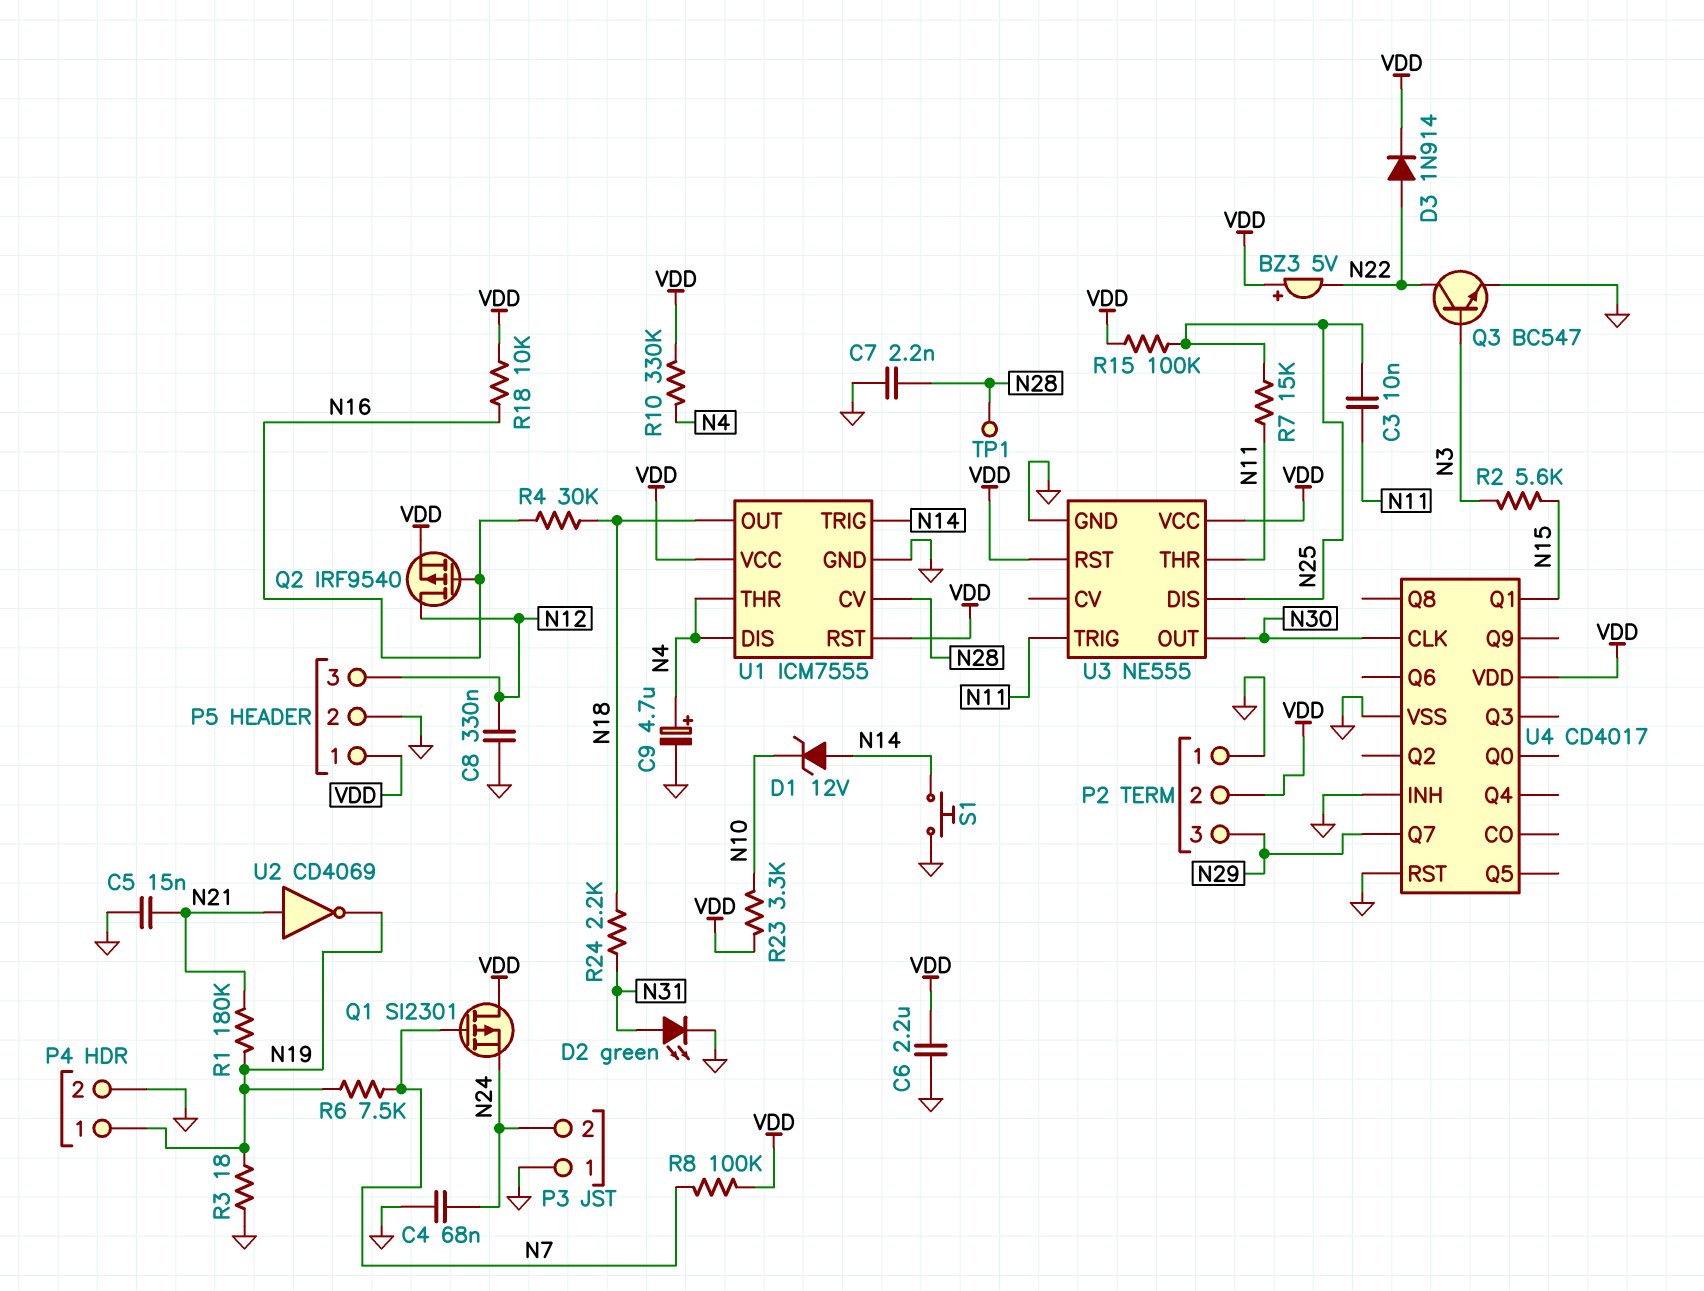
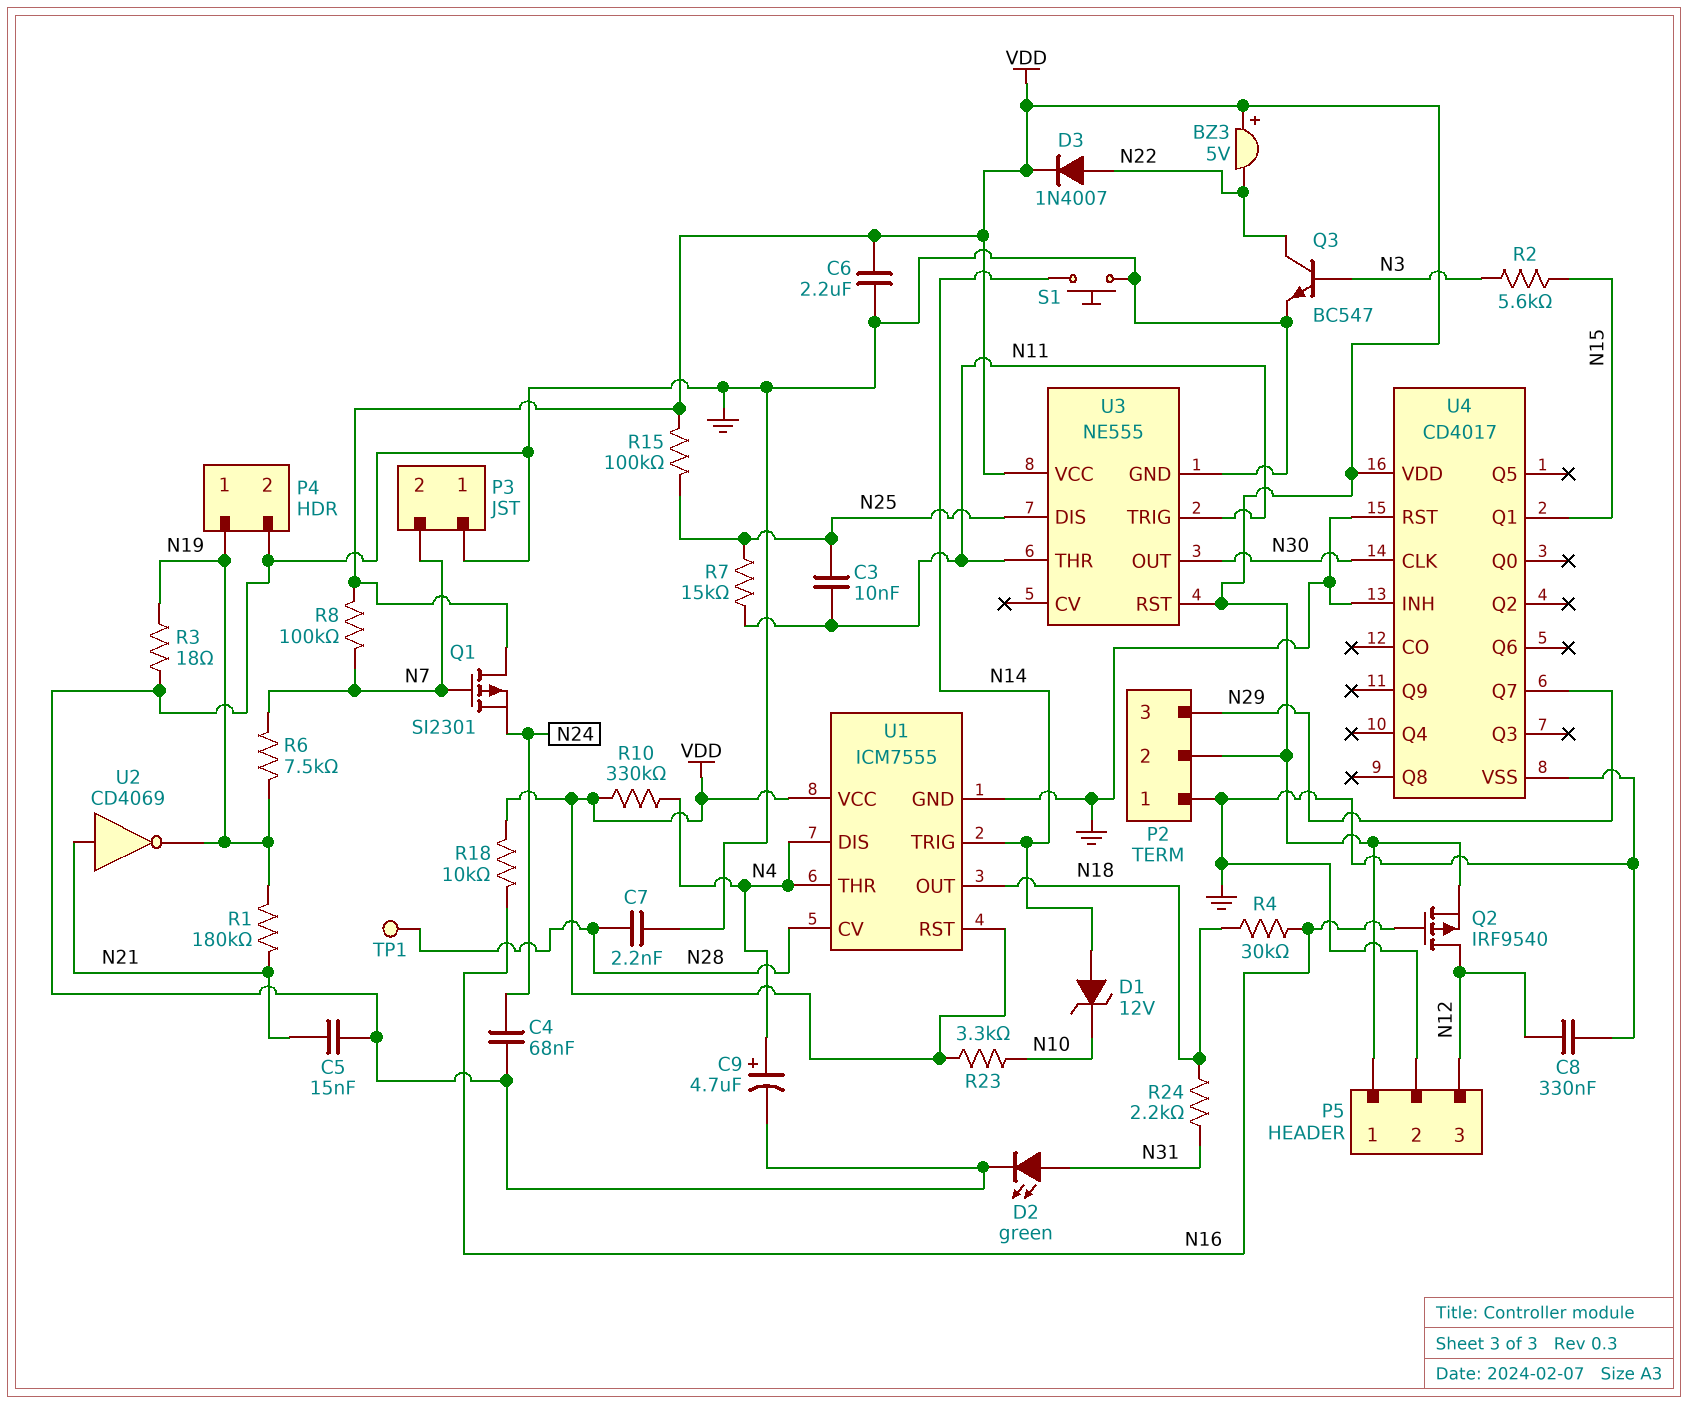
D3: diode 1N914 (A N22, K VDD) -> diode 1N4007 (A N22, K VDD)
P3 pin 2: N24 -> N7

